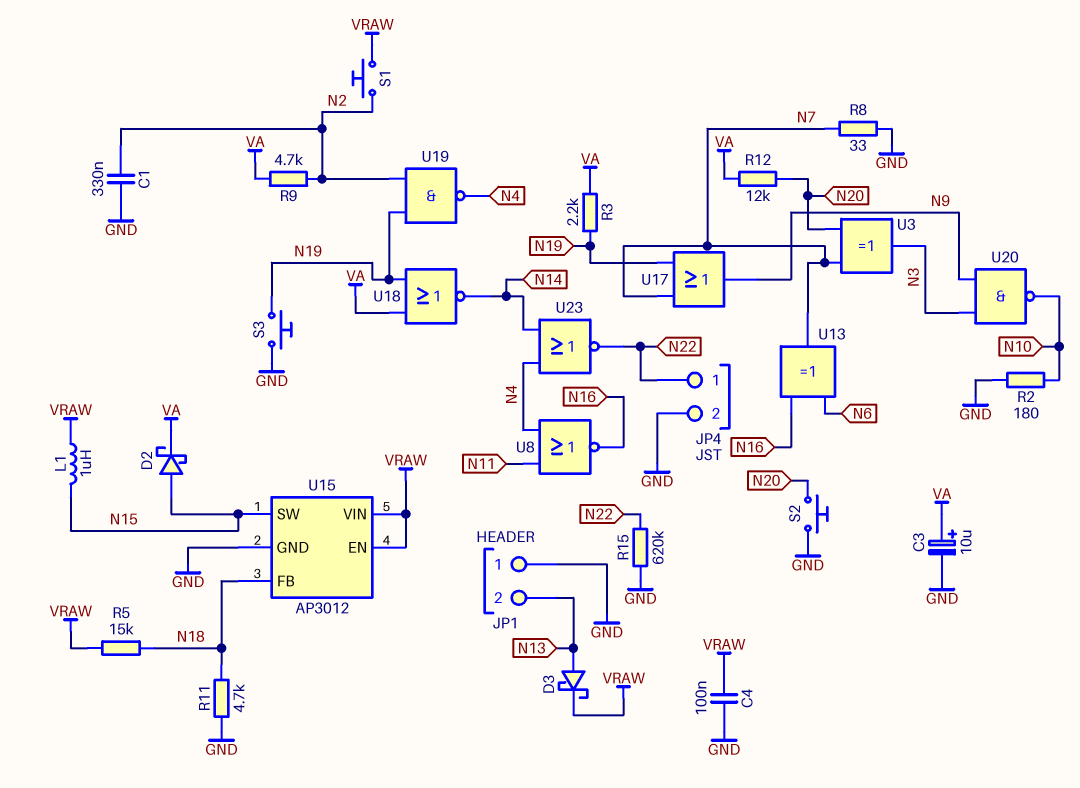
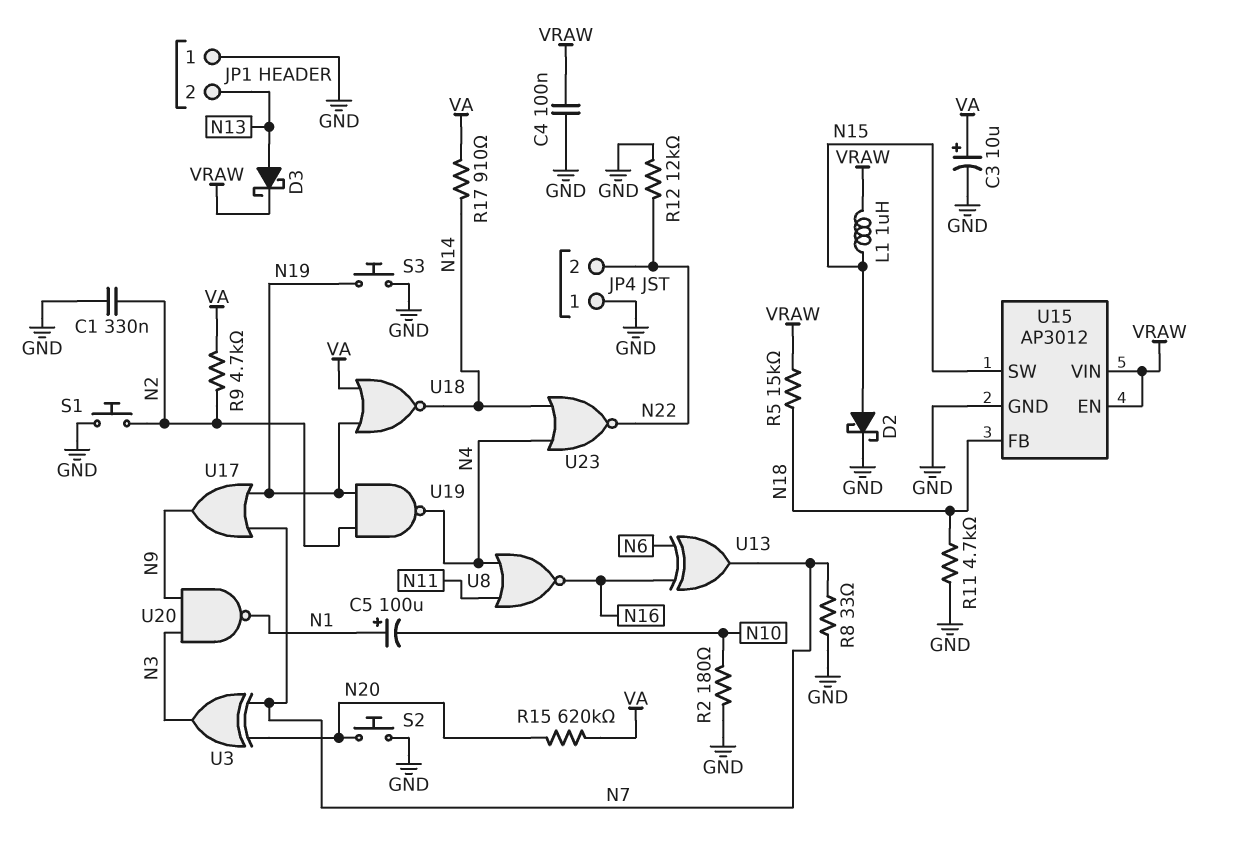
C5: none -> 100uF (plus N1, minus N10)
D2: schottky (A N15, K VA) -> schottky (A N15, K GND)
JP4 pin 1: N22 -> GND
JP4 pin 2: GND -> N22
R3: 2.2k (N19, VA) -> none
R12: 12k (N20, VA) -> 12k (GND, N22)
R15: 620k (GND, N22) -> 620k (N20, VA)
R17: none -> 910 (N14, VA)
S1: button (N2, VRAW) -> button (GND, N2)
U20: NAND (in N3, in N9, out N10) -> NAND (in N3, in N9, out N1)

